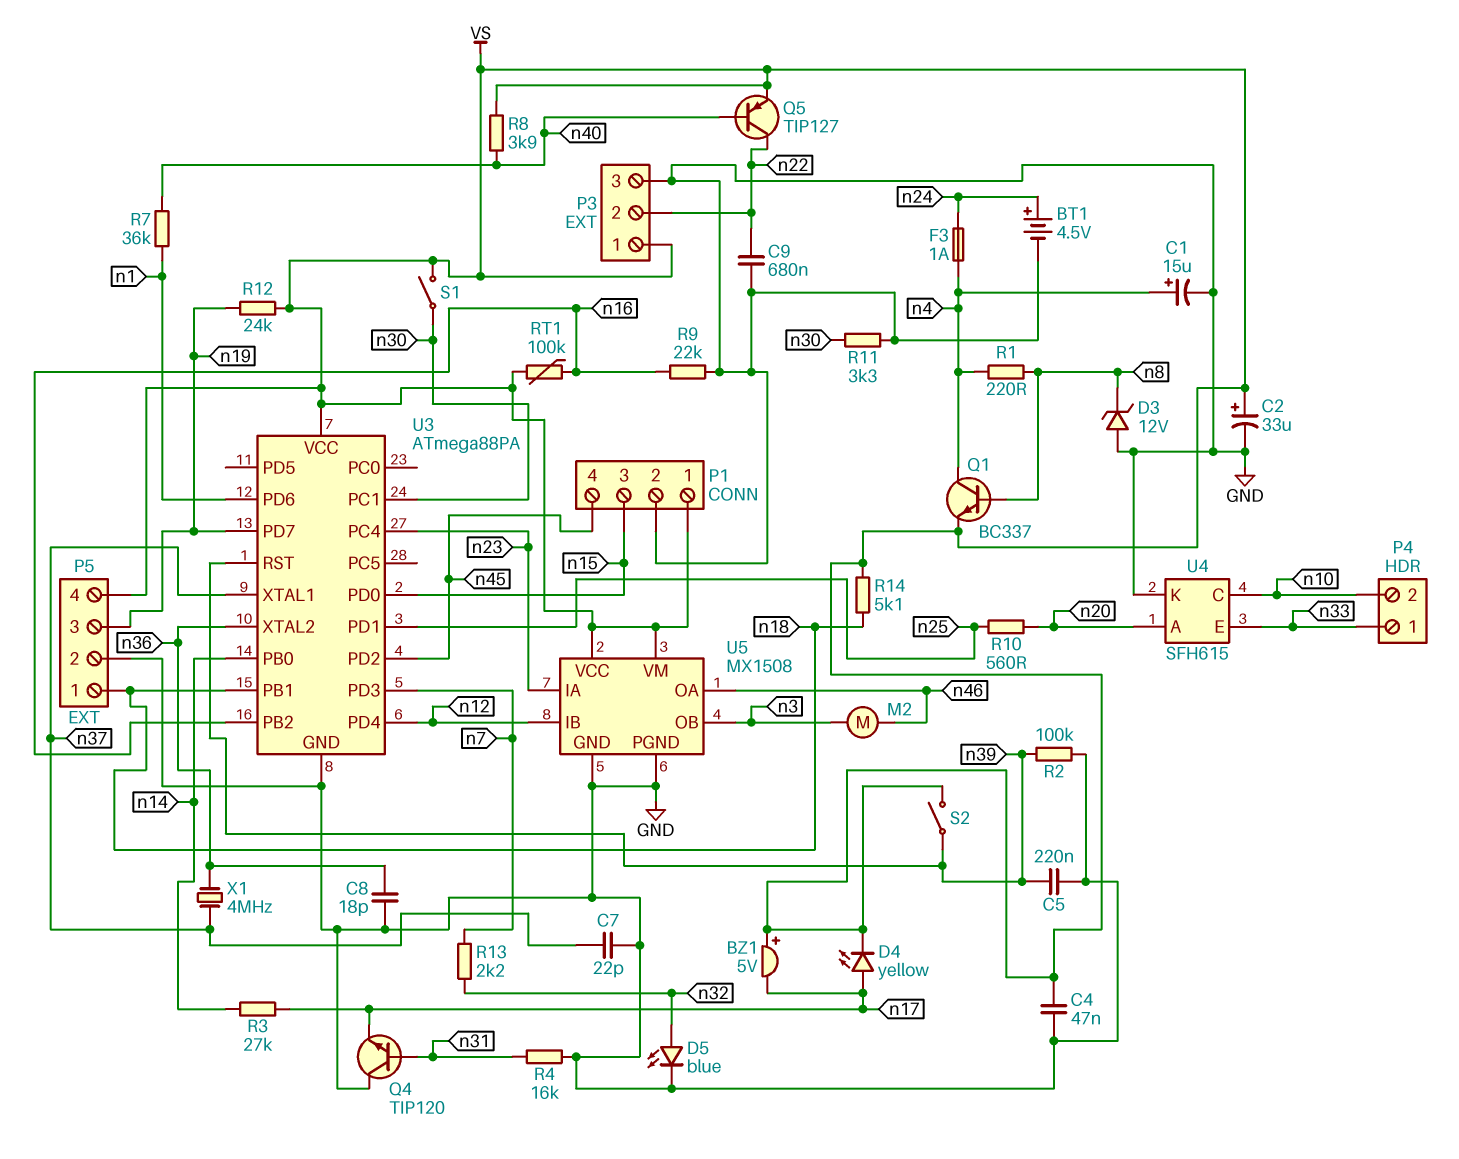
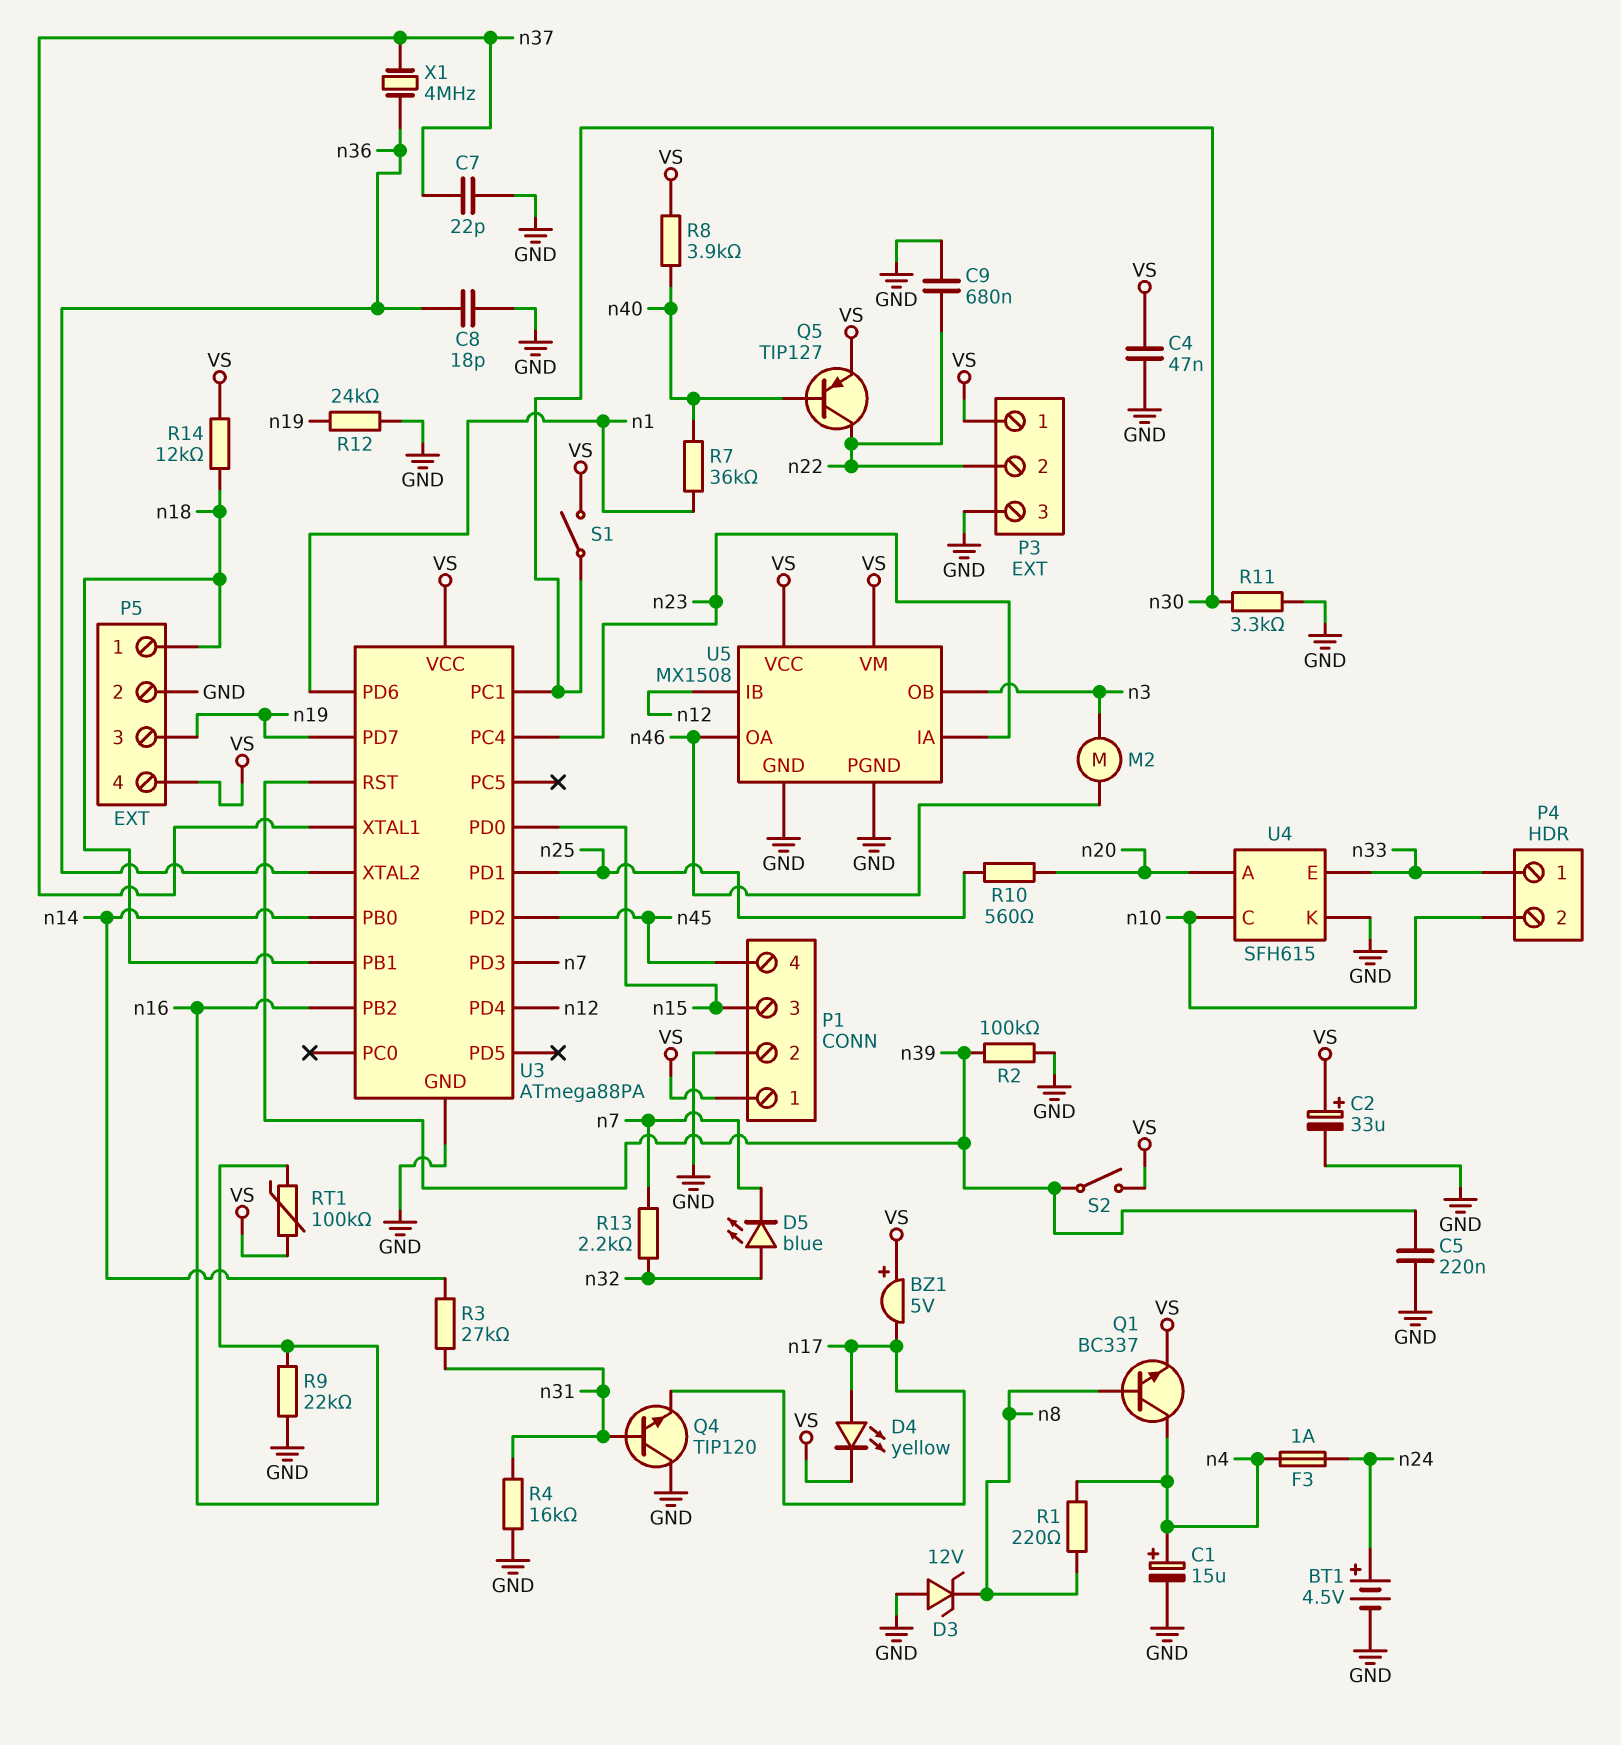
D5: LED blue (A n32, K GND) -> LED blue (A n32, K n7)
R3: 27k (n14, n17) -> 27k (n14, n31)
R12: 24k (VS, n19) -> 24k (GND, n19)
R14: 5.1k (VS, n18) -> 12k (VS, n18)

